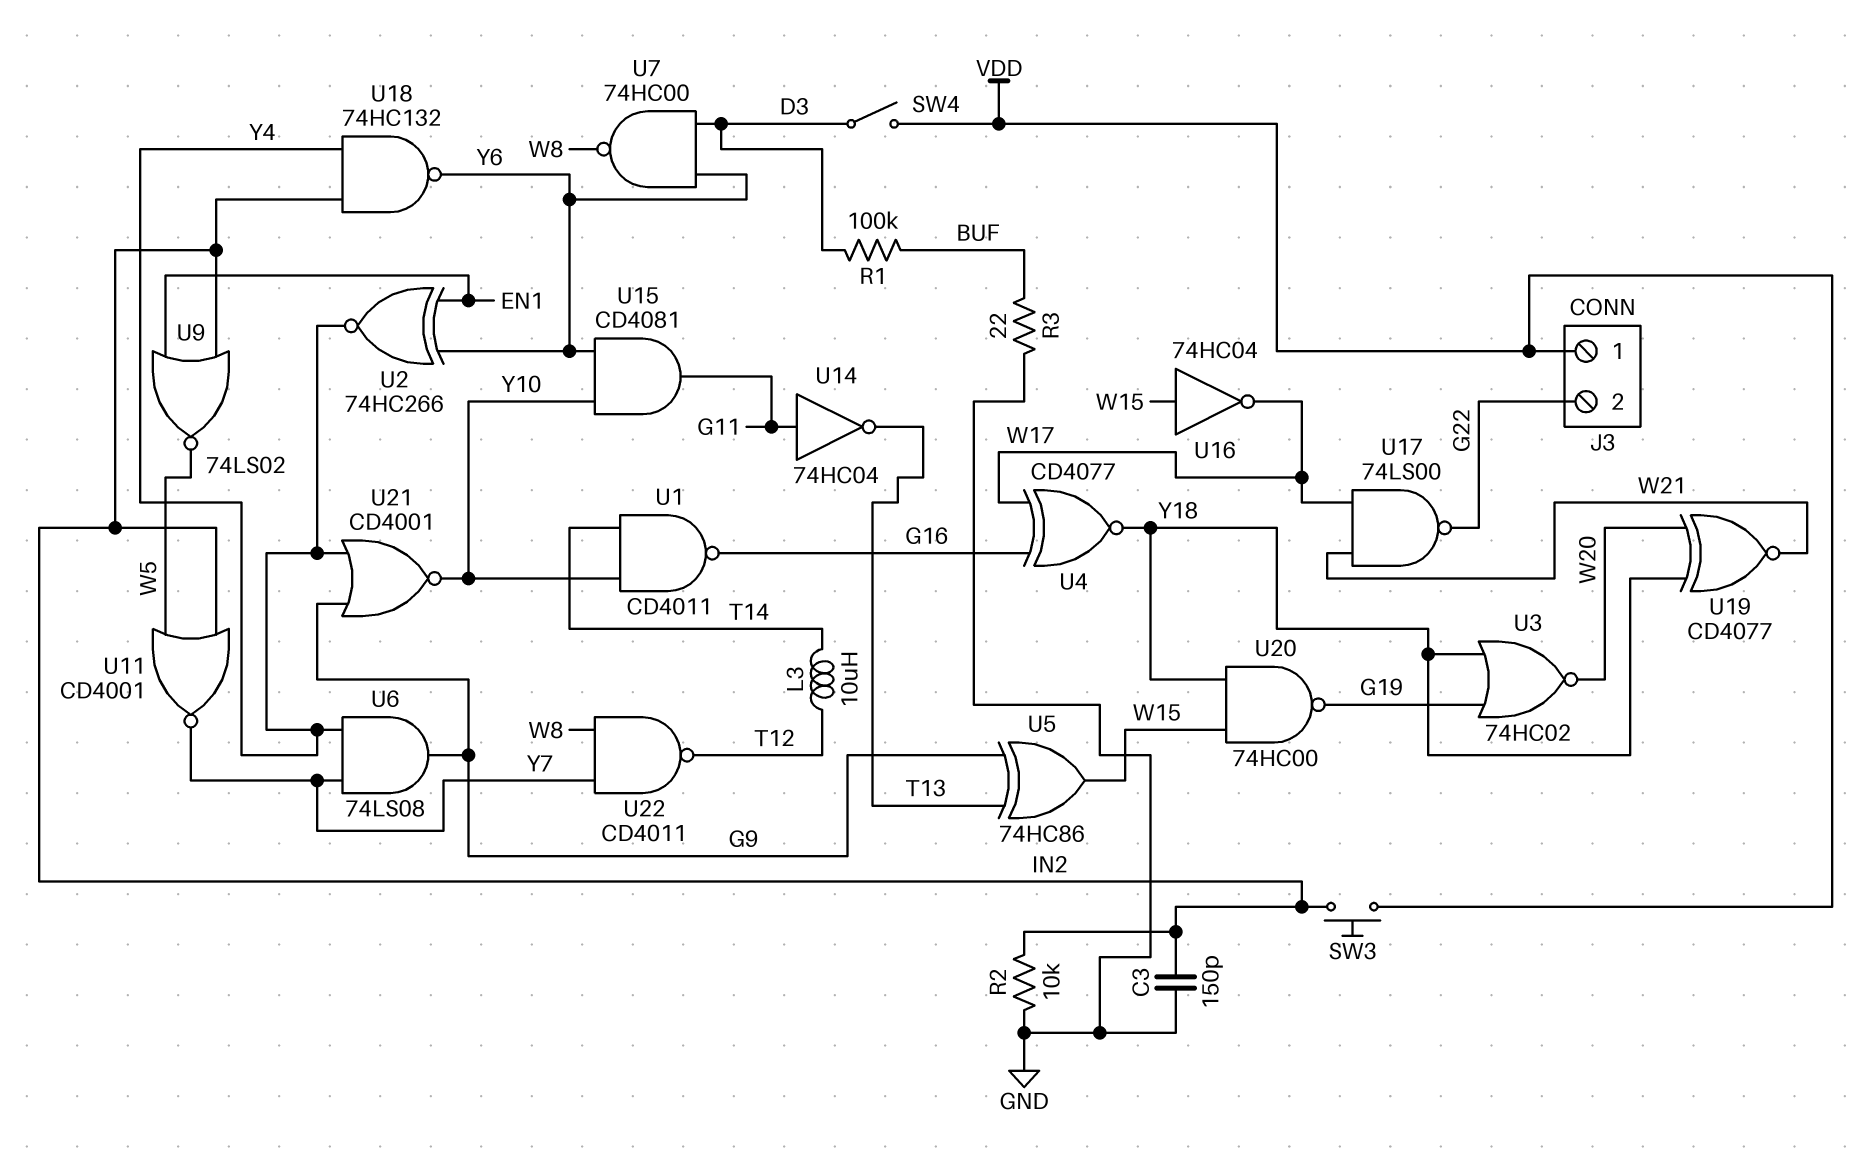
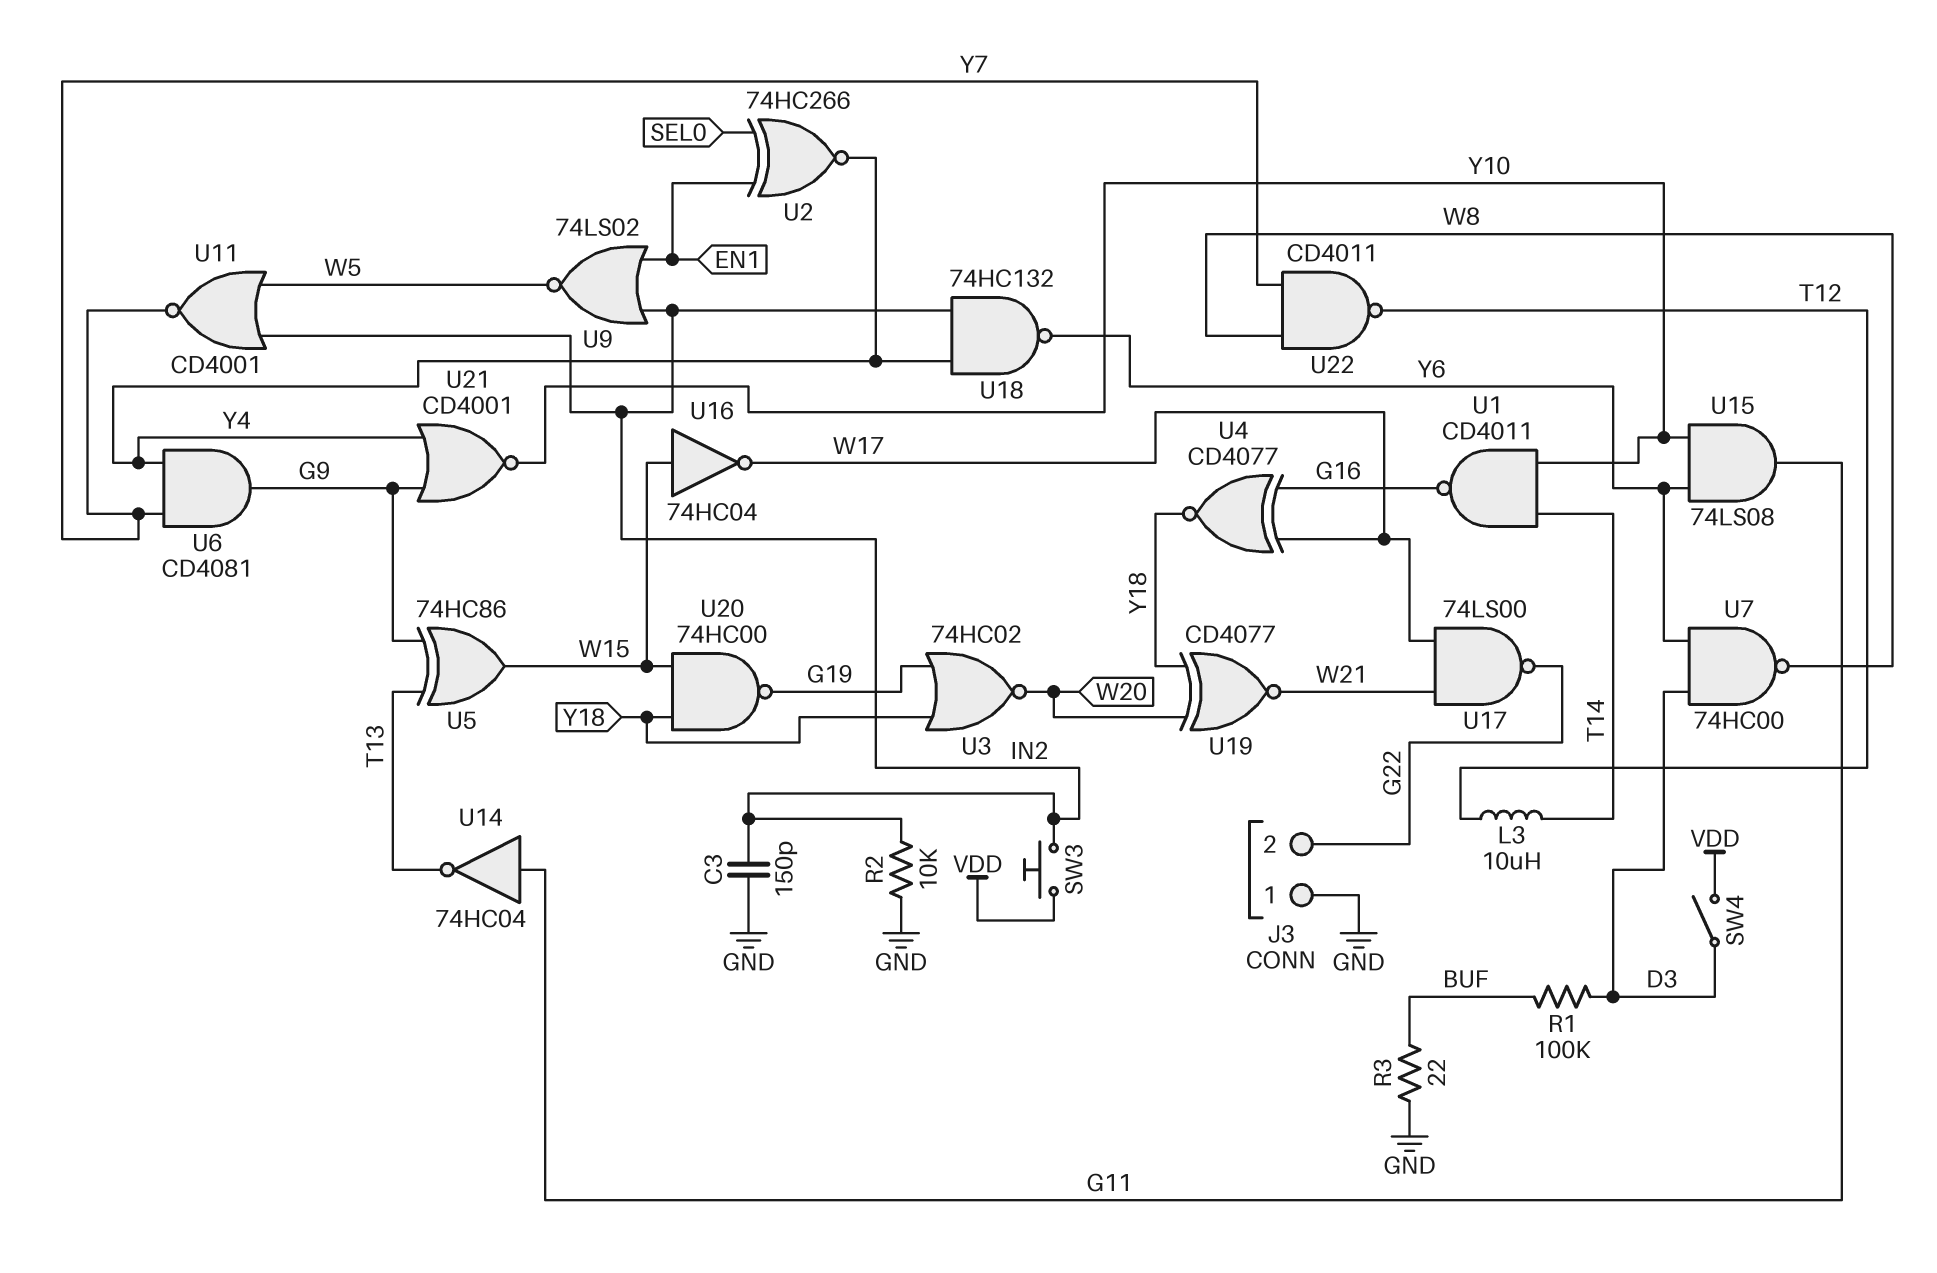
J3 pin 1: VDD -> GND
U2: XNOR 74HC266 (in EN1, in Y6, out Y4) -> XNOR 74HC266 (in EN1, in SEL0, out Y4)
U6: AND 74LS08 (in Y4, in Y7, out G9) -> AND CD4081 (in Y4, in Y7, out G9)
U15: AND CD4081 (in Y6, in Y10, out G11) -> AND 74LS08 (in Y6, in Y10, out G11)

